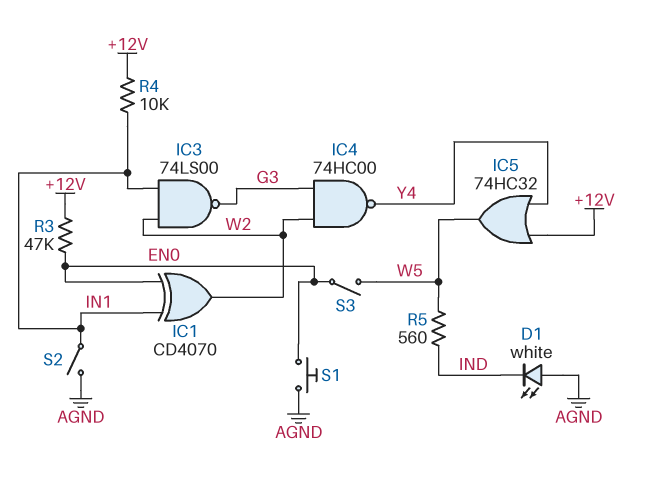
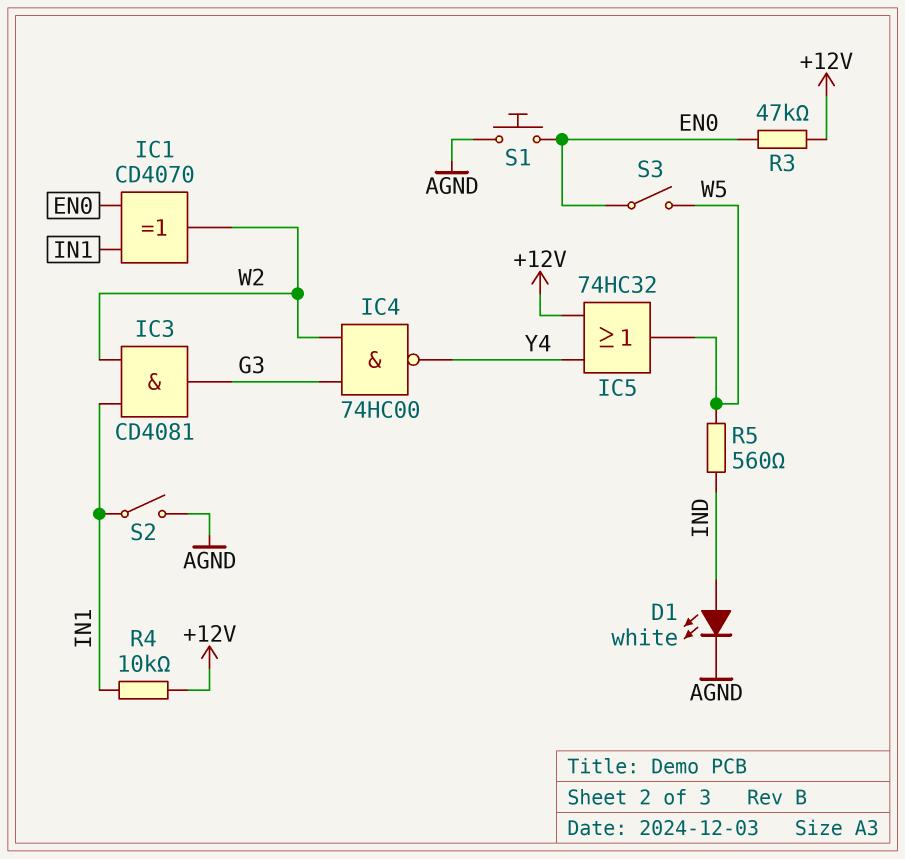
D1: LED white (A AGND, K IND) -> LED white (A IND, K AGND)
IC3: NAND 74LS00 (in IN1, in W2, out G3) -> AND CD4081 (in IN1, in W2, out G3)

